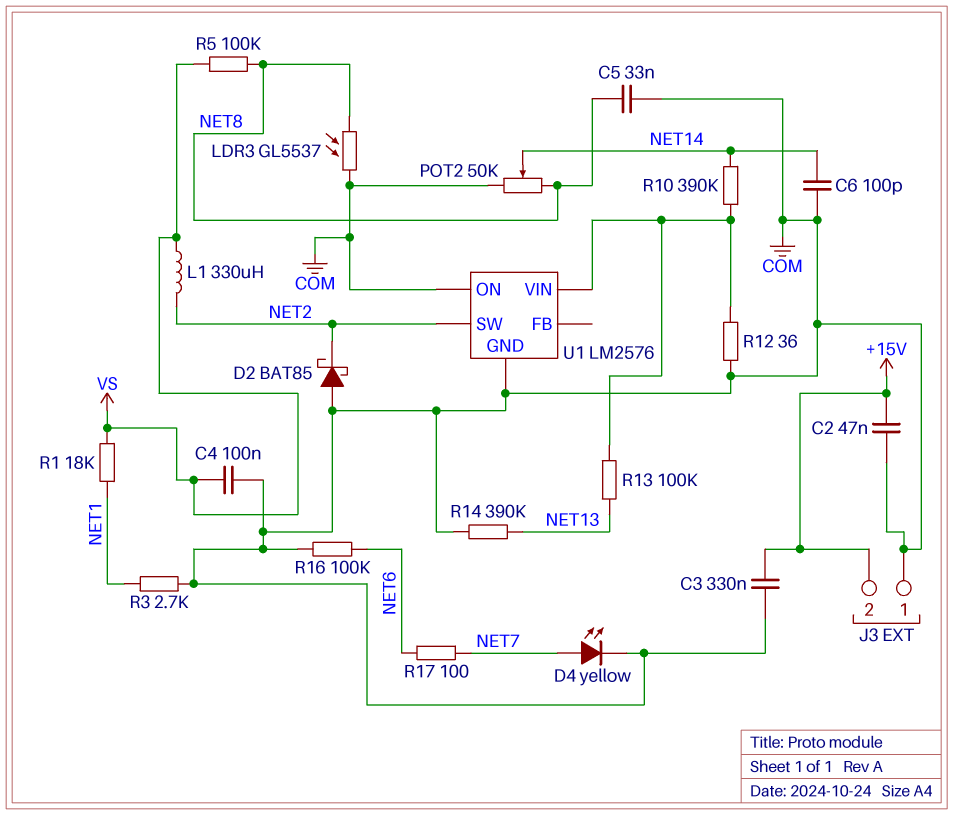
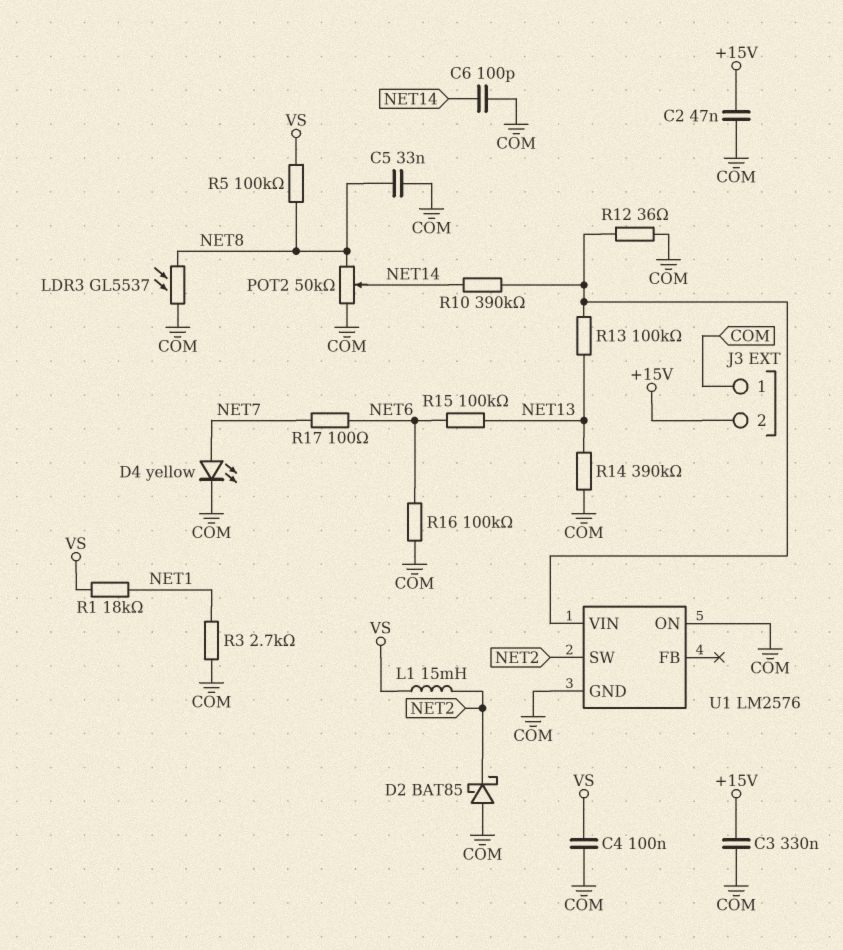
L1: 330uH (NET2, VS) -> 15mH (NET2, VS)
R15: none -> 100k (NET6, NET13)

